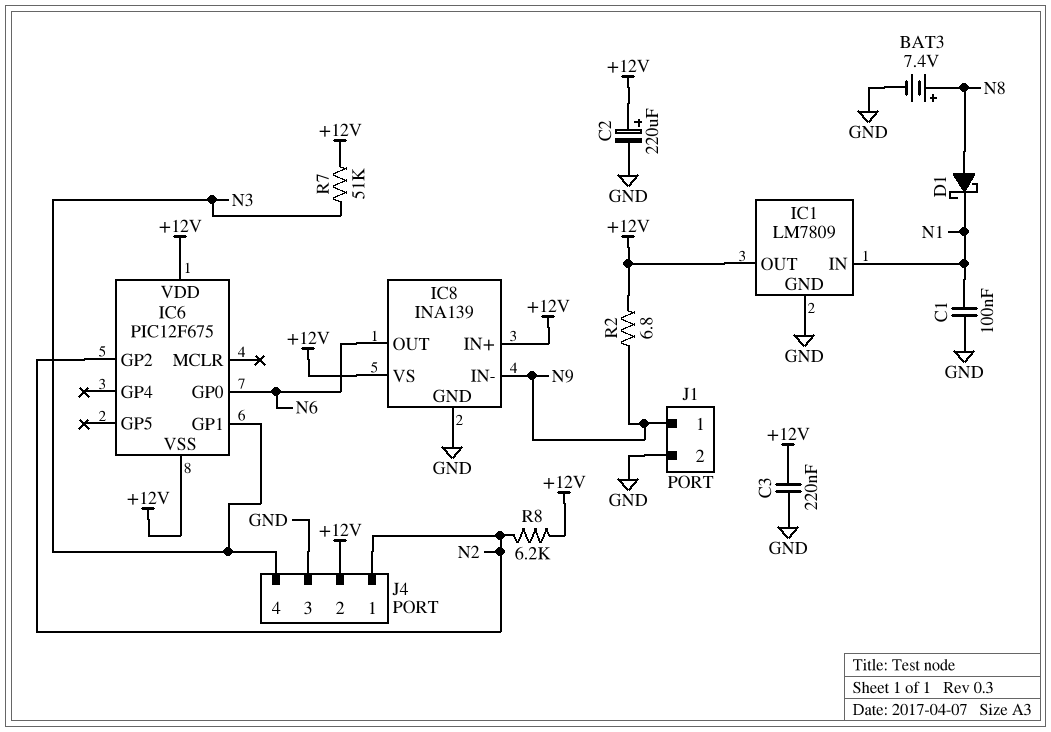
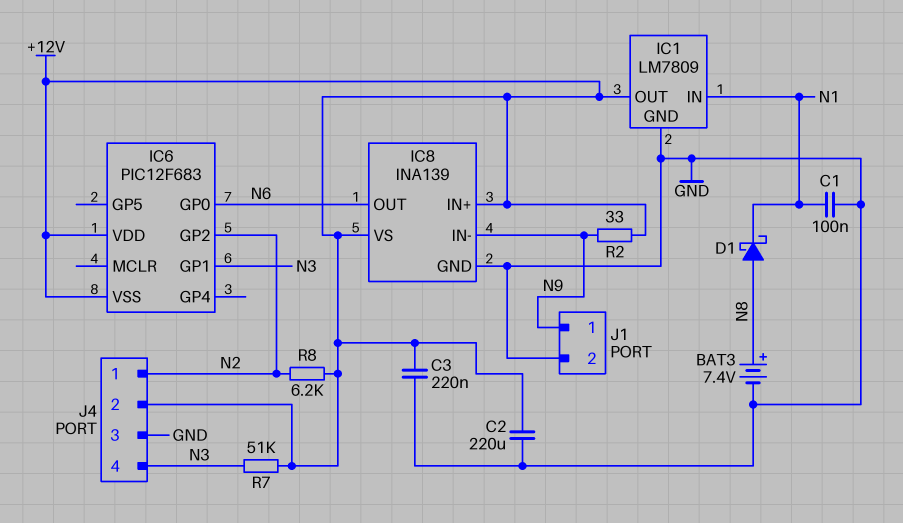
C2: 220uF (plus +12V, minus GND) -> 220uF (+12V, GND)
IC6: PIC12F675 -> PIC12F683
R2: 6.8 (+12V, N9) -> 33 (+12V, N9)

